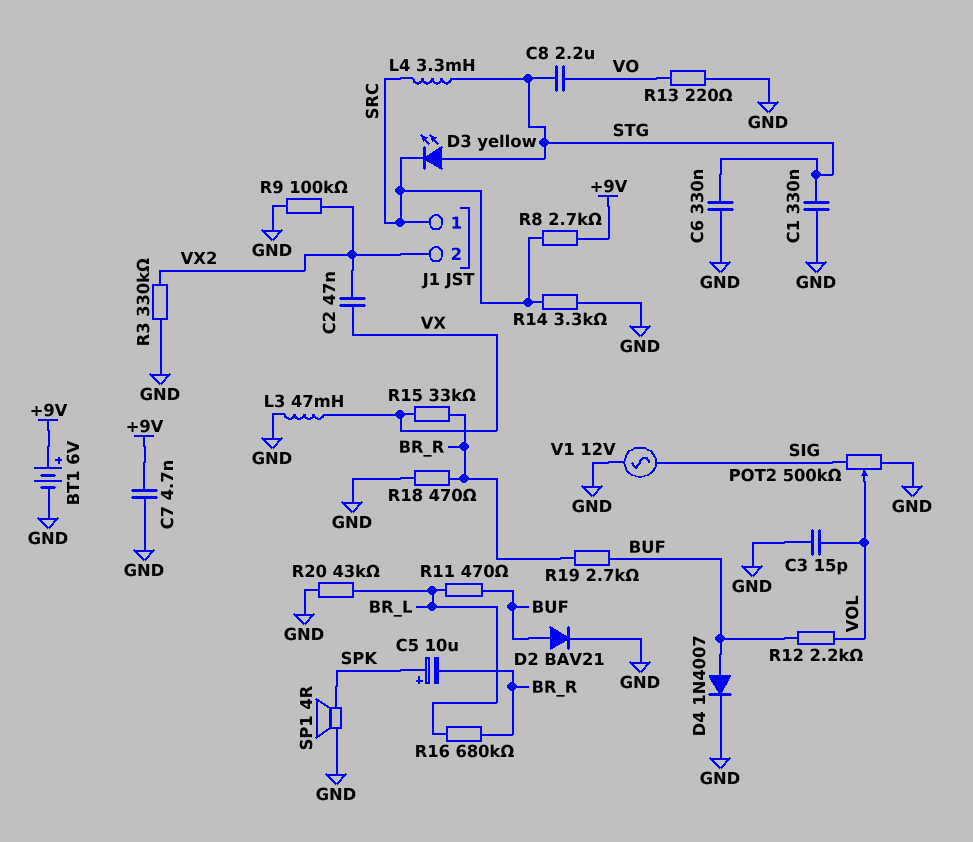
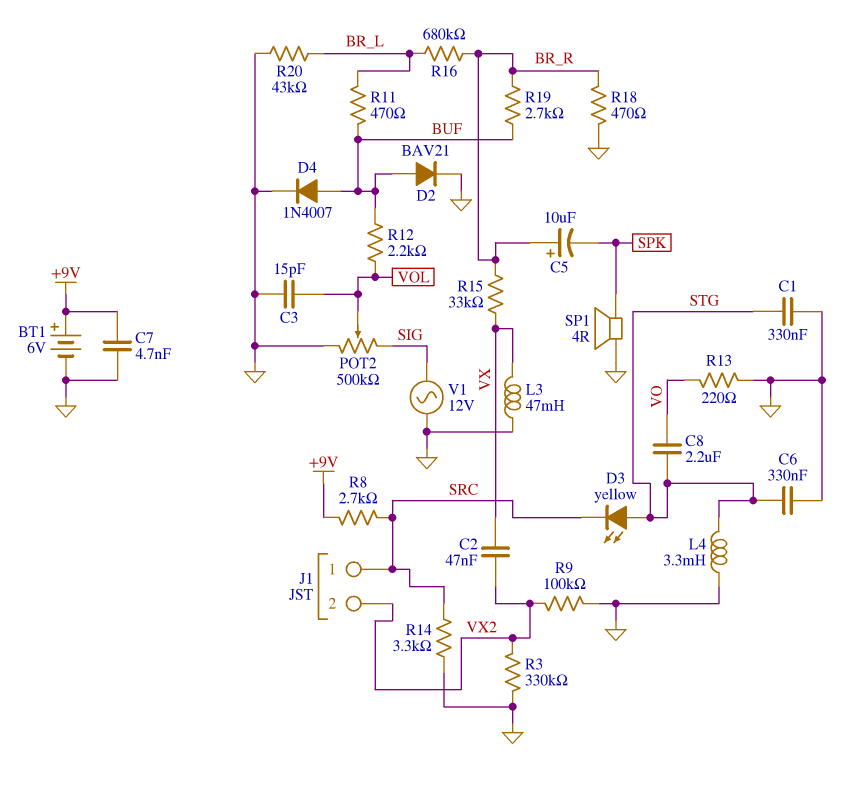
C5: 10uF (plus SPK, minus BR_R) -> 10uF (plus BR_R, minus SPK)
L4: 3.3mH (SRC, STG) -> 3.3mH (GND, STG)

